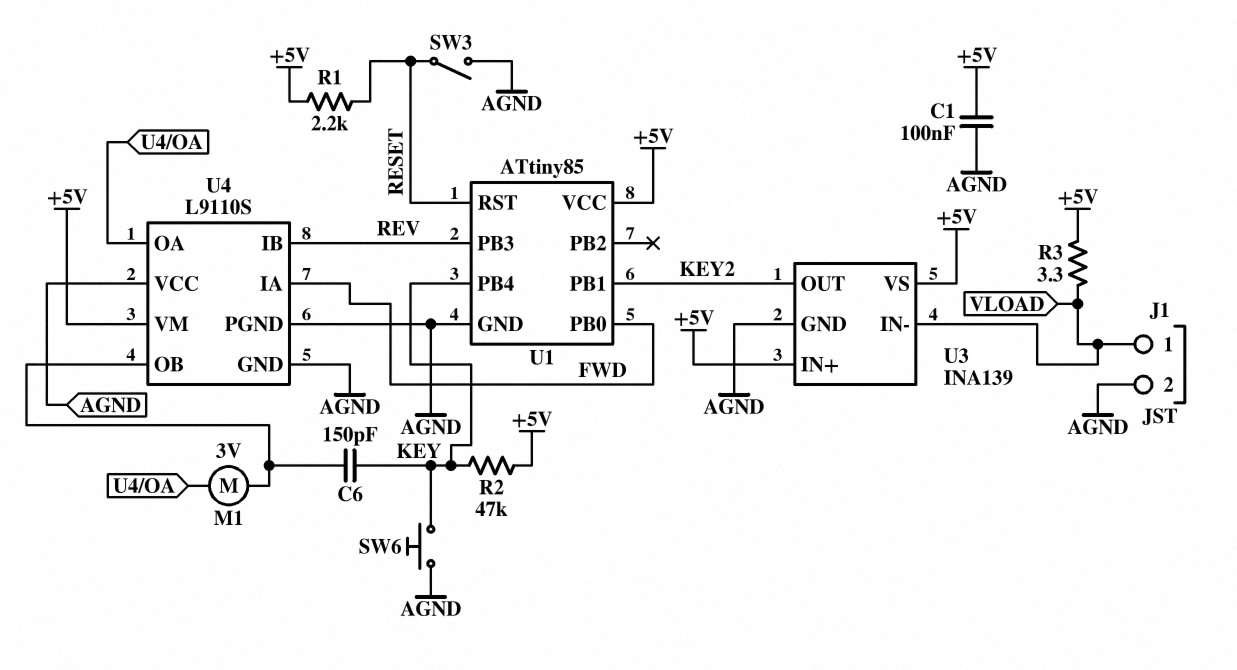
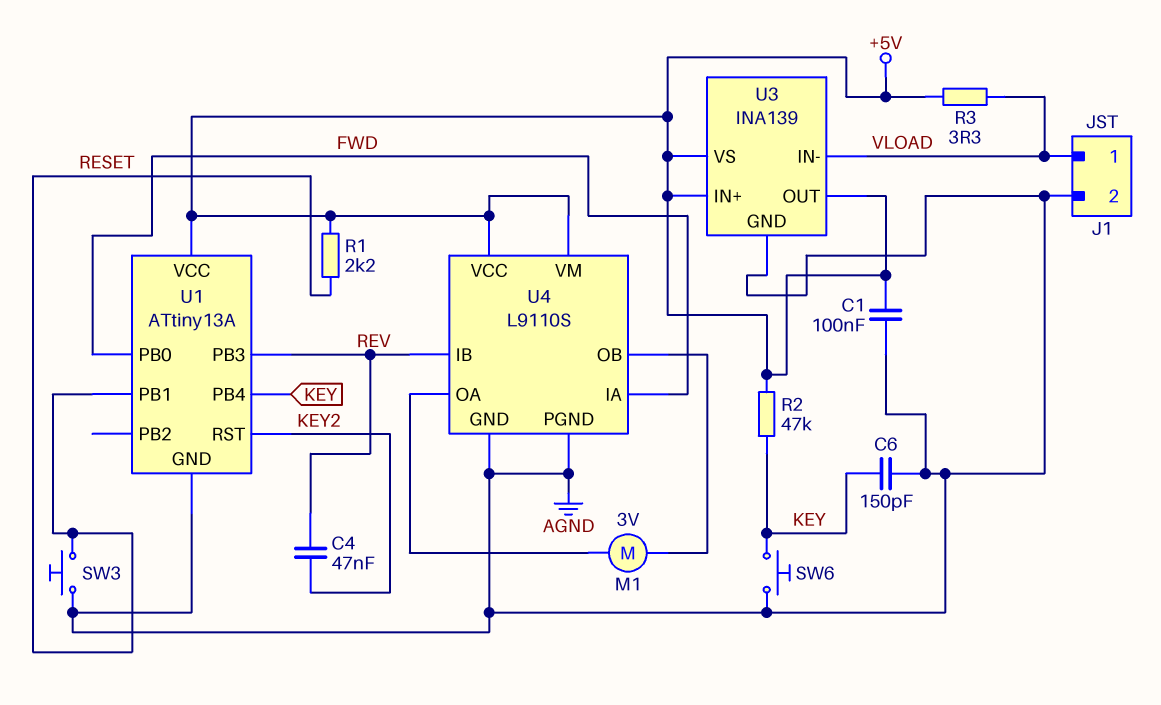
C4: none -> 47nF (KEY2, REV)
C6: 150pF (KEY, U4/OB) -> 150pF (AGND, KEY)
SW3: switch (AGND, RESET) -> button (AGND, RESET)
U1: ATtiny85 -> ATtiny13A
U1 pin PB1: KEY2 -> RESET
U1 pin RST: RESET -> KEY2
U3 pin OUT: KEY2 -> +5V
U4 pin VCC: AGND -> +5V

